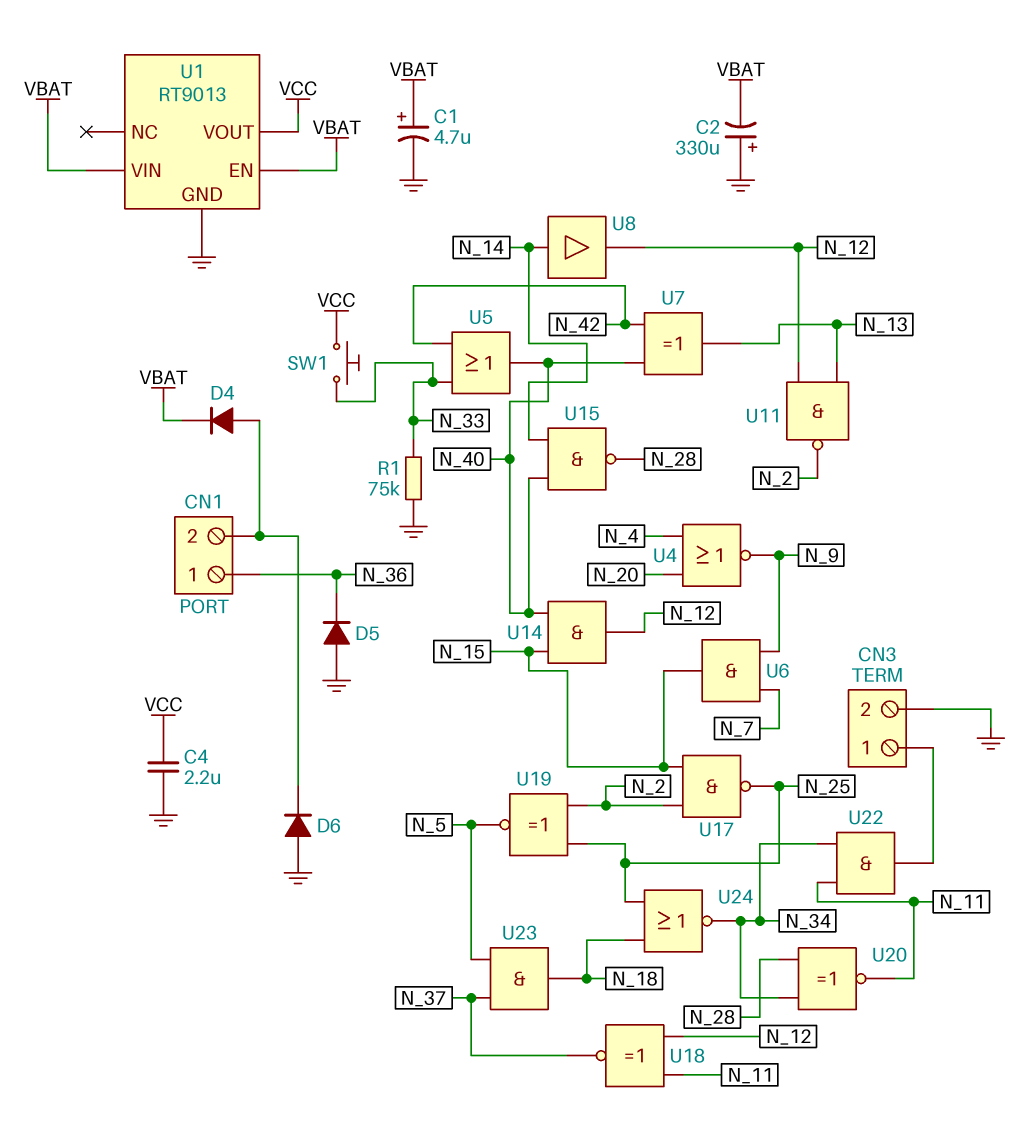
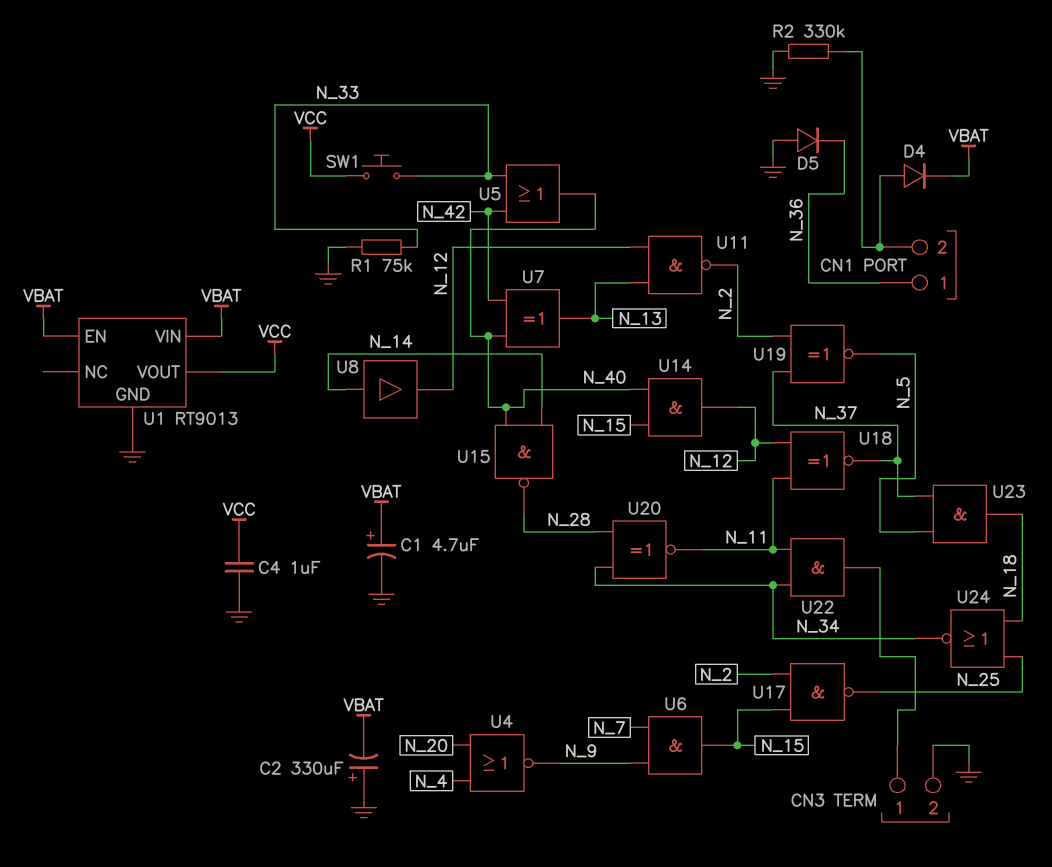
C4: 2.2uF (GND, VCC) -> 1uF (GND, VCC)
D6: diode (A GND, K CN1/2) -> none
R2: none -> 330k (CN1/2, GND)
U19: XNOR (in N_2, in N_25, out N_5) -> XNOR (in N_2, in N_37, out N_5)

